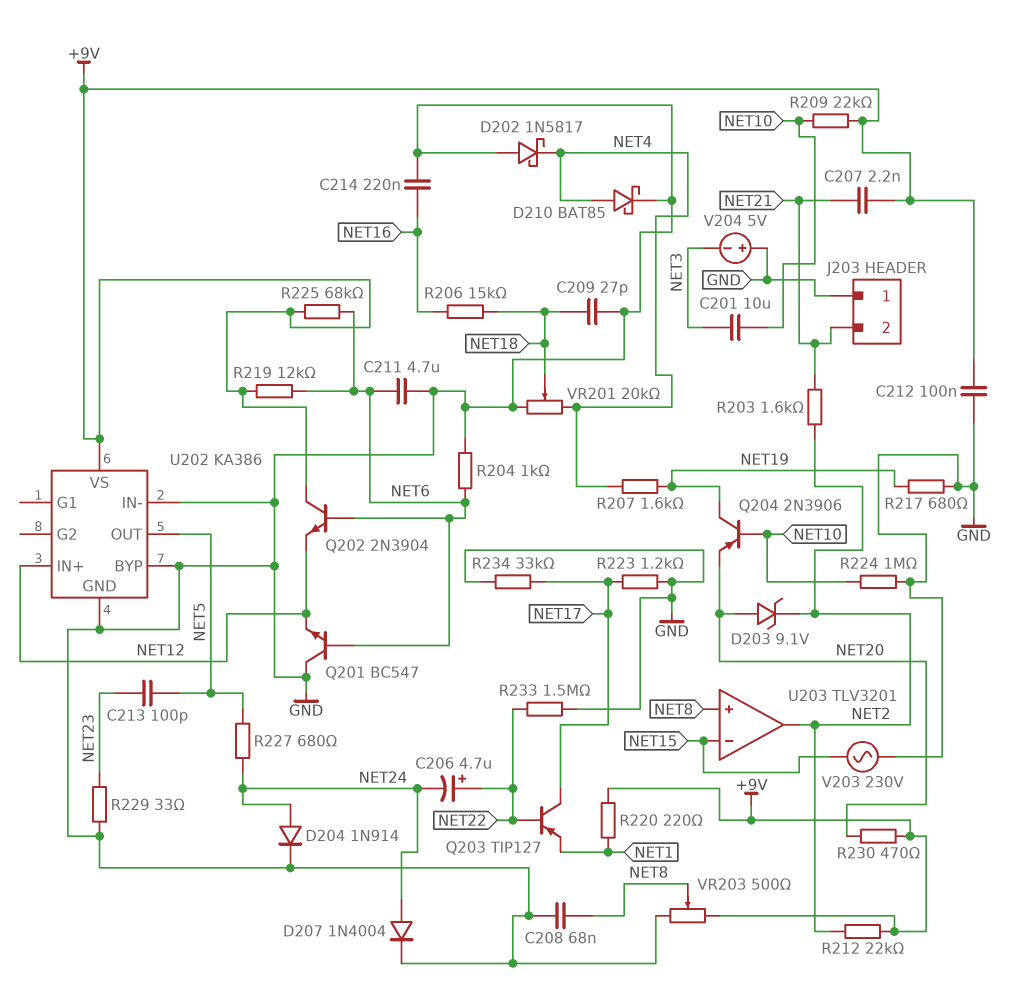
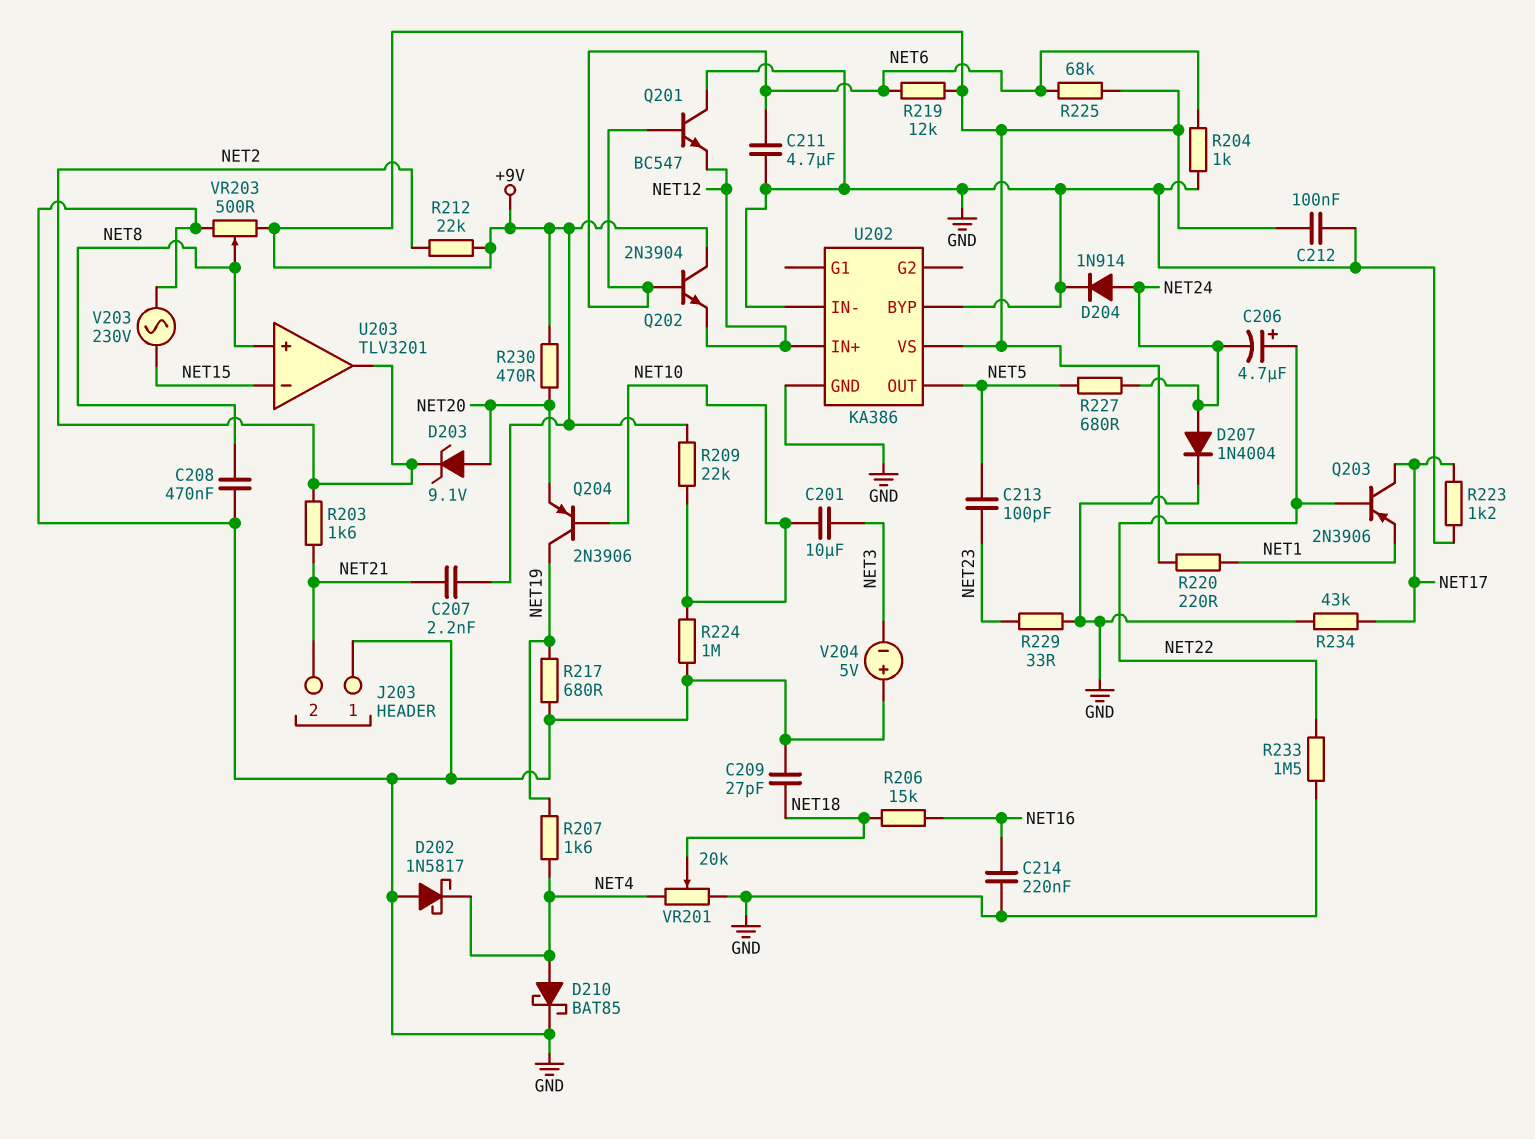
C208: 68nF (GND, NET8) -> 470nF (GND, NET8)
Q203: PNP TIP127 (B NET22, C NET17, E NET1) -> PNP 2N3906 (B NET22, C NET17, E NET1)
R234: 33k (GND, NET17) -> 43k (GND, NET17)

